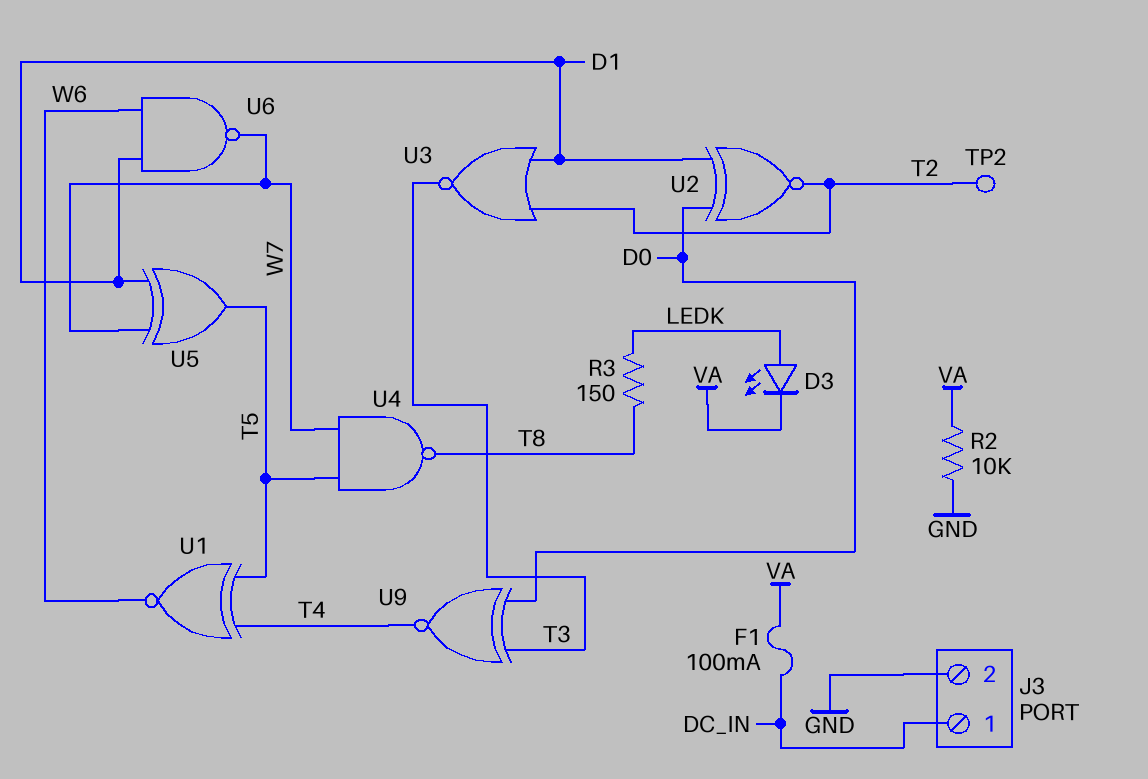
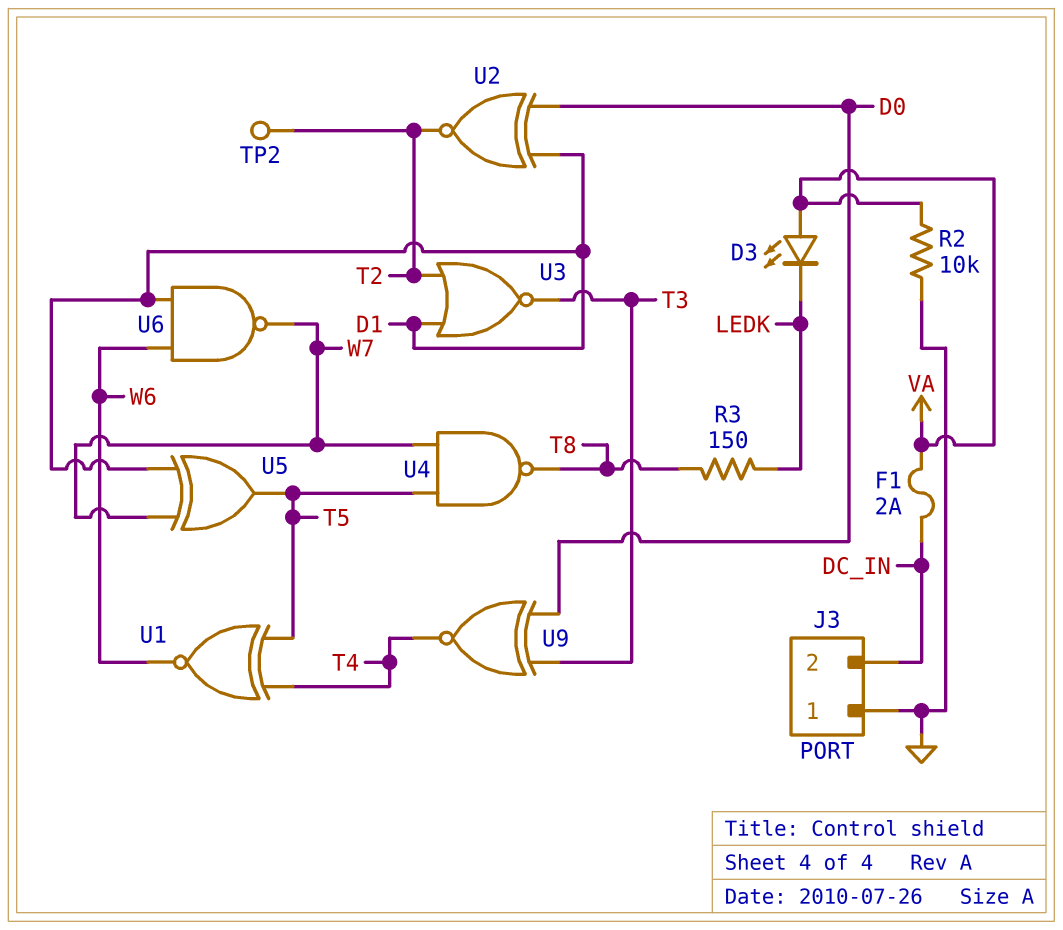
D3: LED (A LEDK, K VA) -> LED (A VA, K LEDK)
F1: 100mA (DC_IN, VA) -> 2A (DC_IN, VA)
J3 pin 1: DC_IN -> GND
J3 pin 2: GND -> DC_IN

